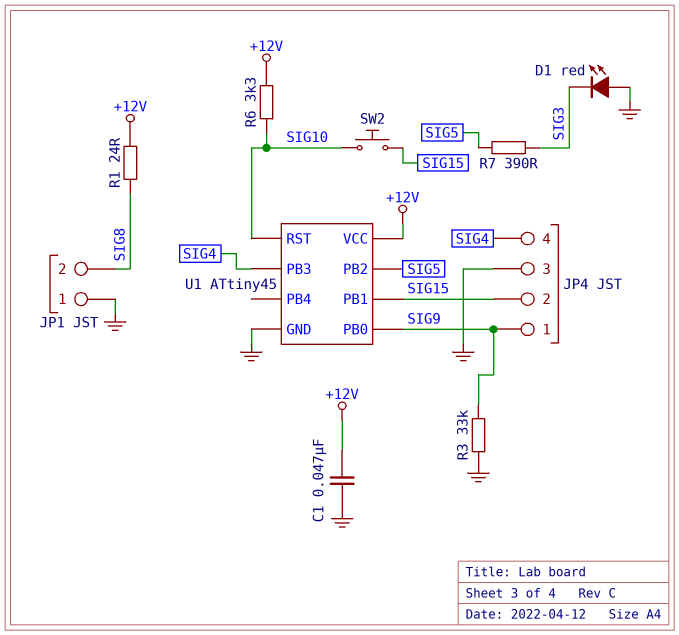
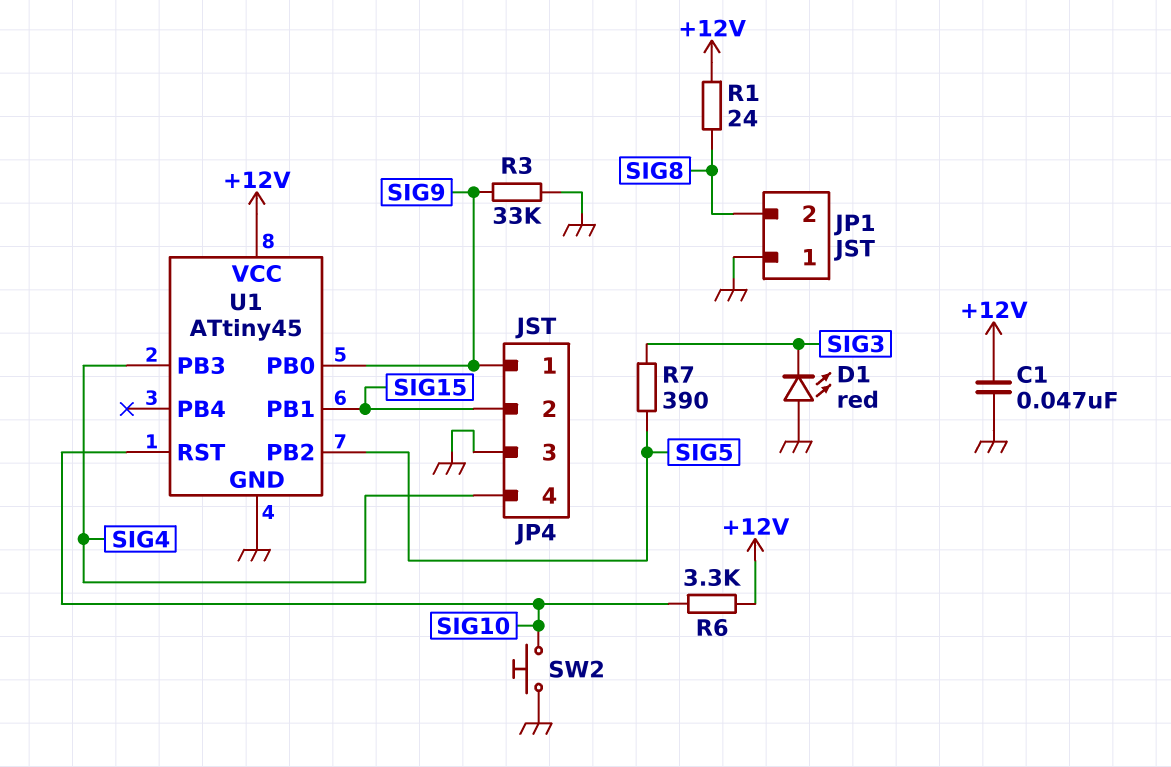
SW2: button (SIG10, SIG15) -> button (GND, SIG10)

